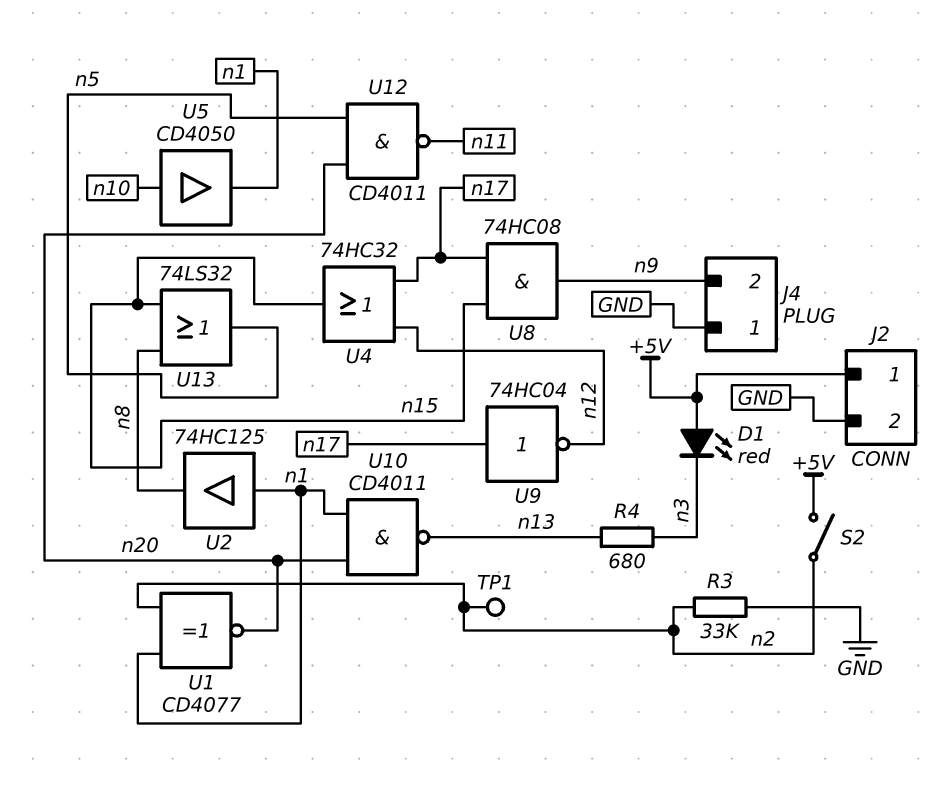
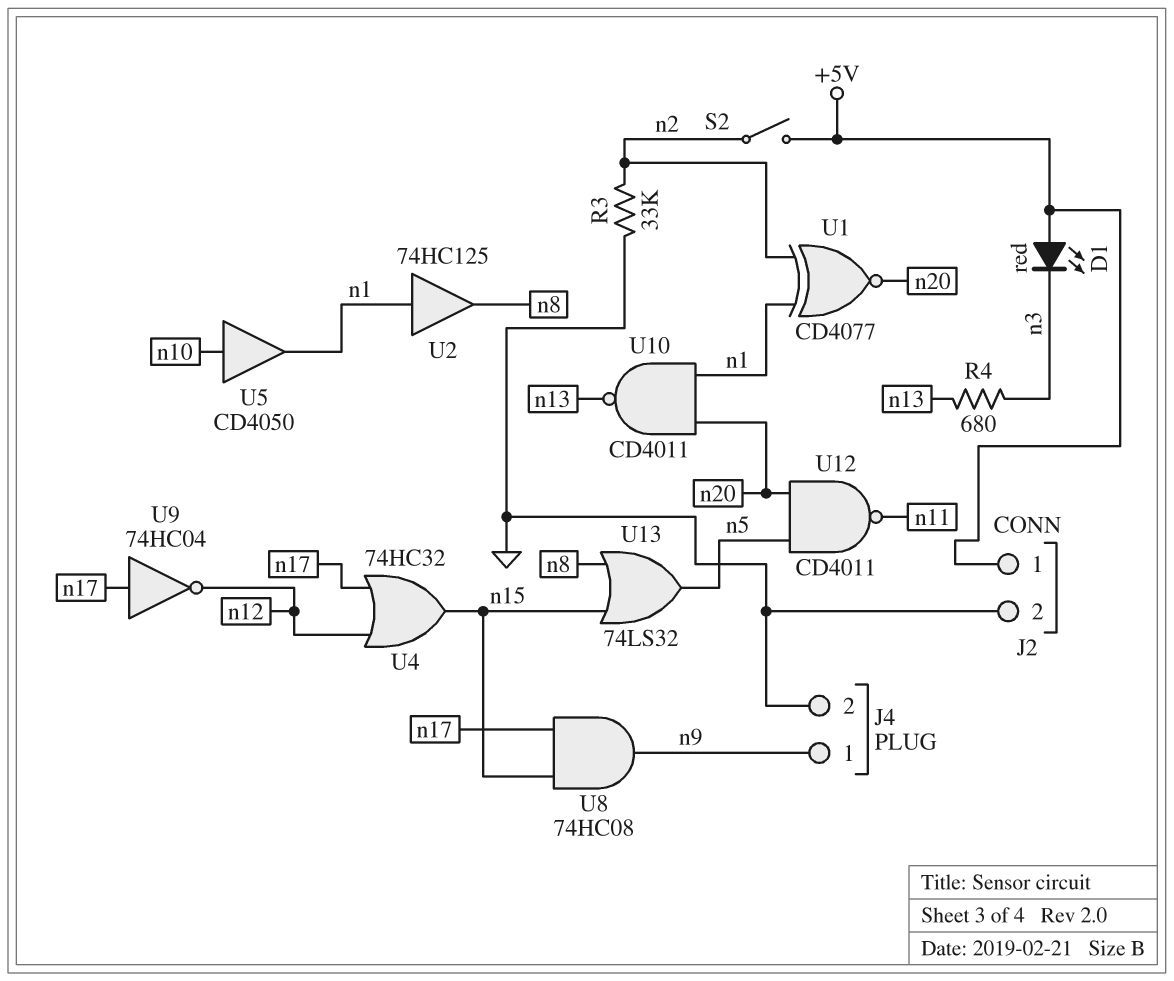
J4 pin 1: GND -> n9
J4 pin 2: n9 -> GND
TP1: test point (n2) -> none

